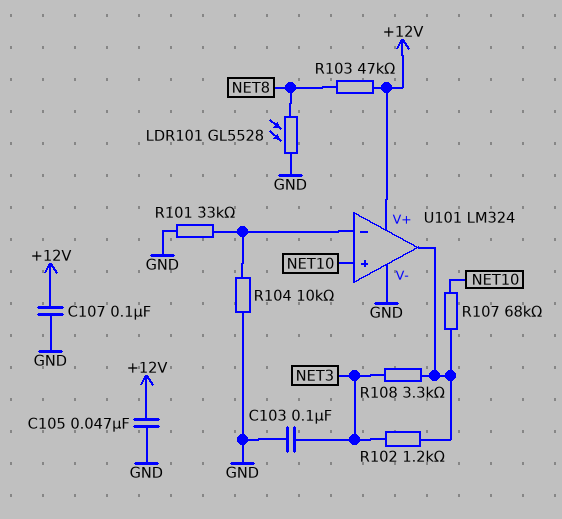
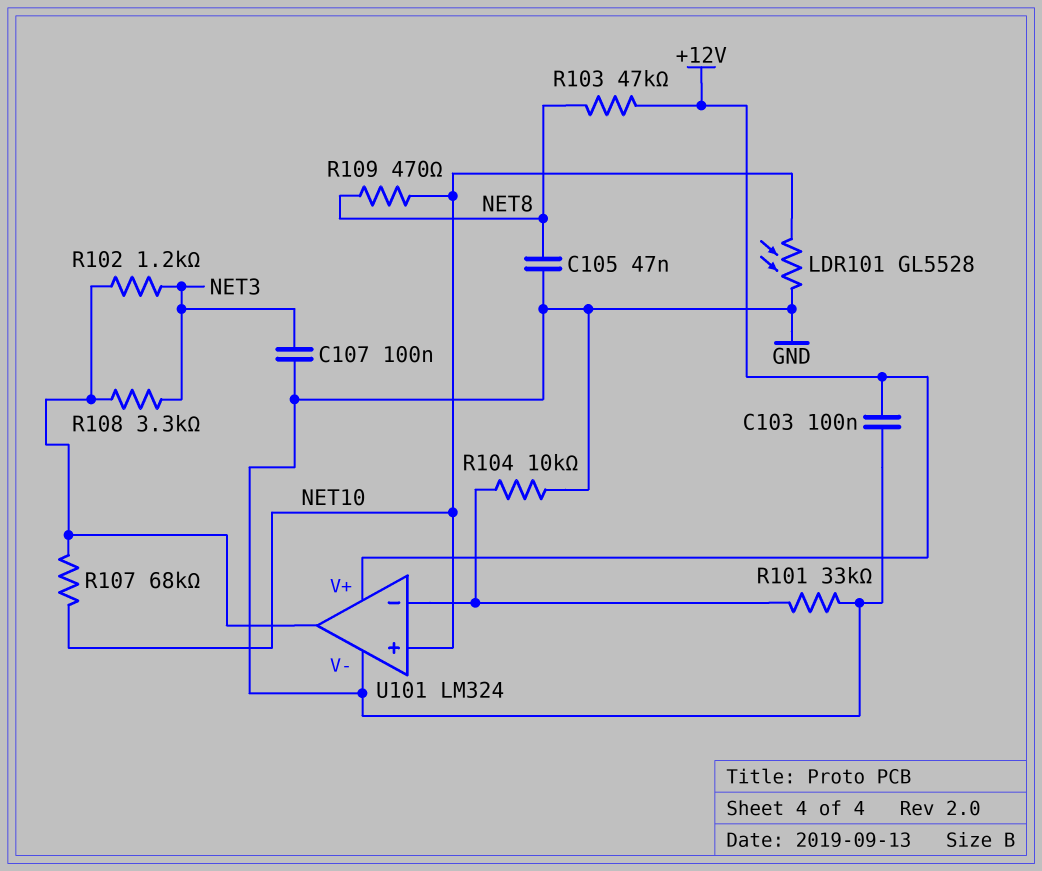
C103: 100nF (GND, NET3) -> 100nF (+12V, GND)
C105: 47nF (+12V, GND) -> 47nF (GND, NET8)
C107: 100nF (+12V, GND) -> 100nF (GND, NET3)
LDR101: GL5528 (GND, NET8) -> GL5528 (GND, NET10)
R109: none -> 470 (NET8, NET10)

